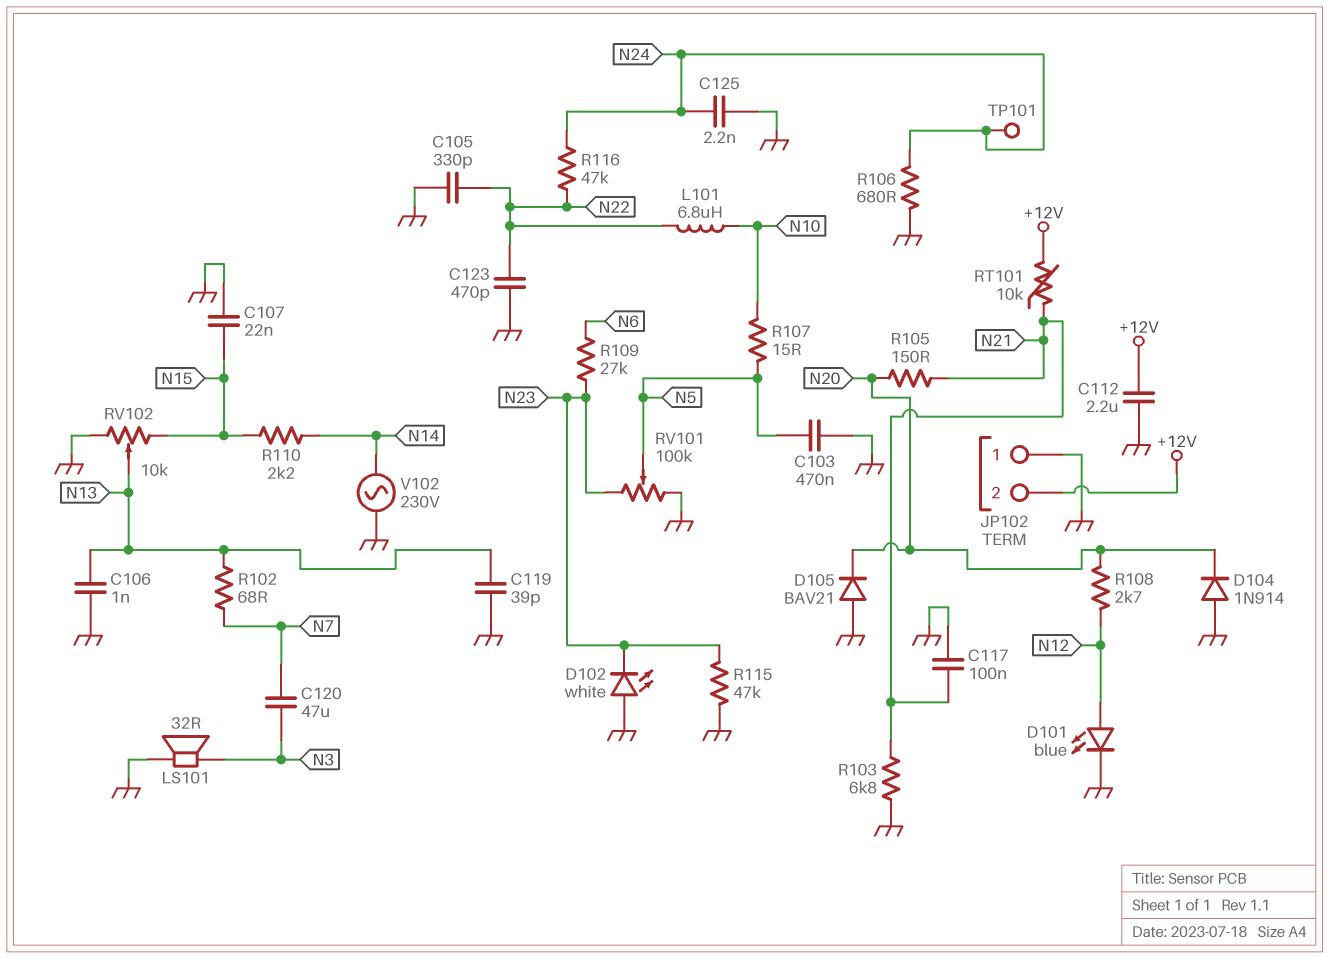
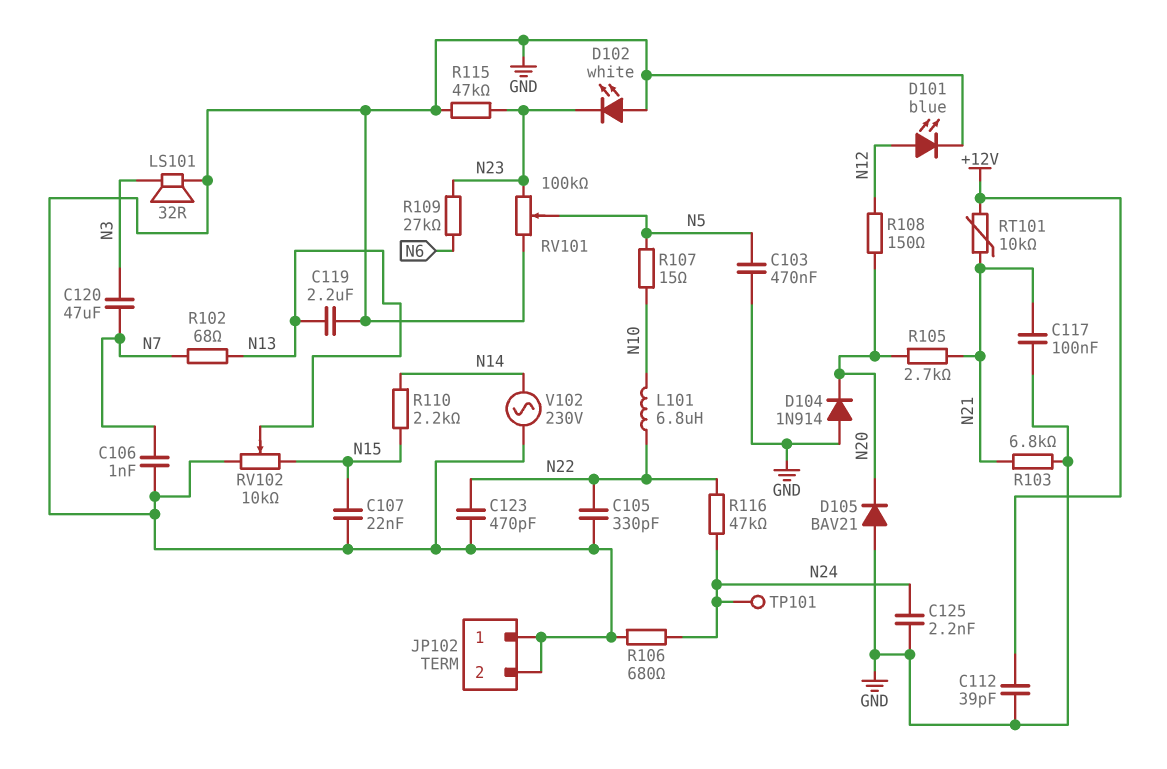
C106: 1nF (GND, N13) -> 1nF (GND, N7)
C112: 2.2uF (+12V, GND) -> 39pF (+12V, GND)
C119: 39pF (GND, N13) -> 2.2uF (GND, N13)
JP102 pin 2: +12V -> GND
R105: 150 (N20, N21) -> 2.7k (N20, N21)
R108: 2.7k (N12, N20) -> 150 (N12, N20)

